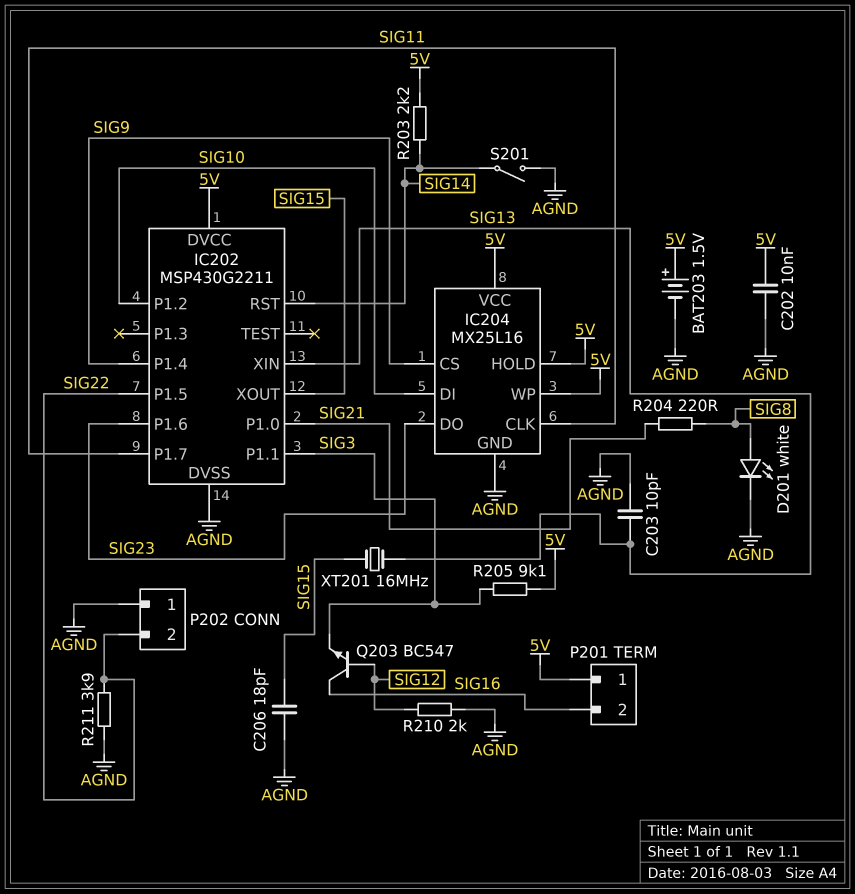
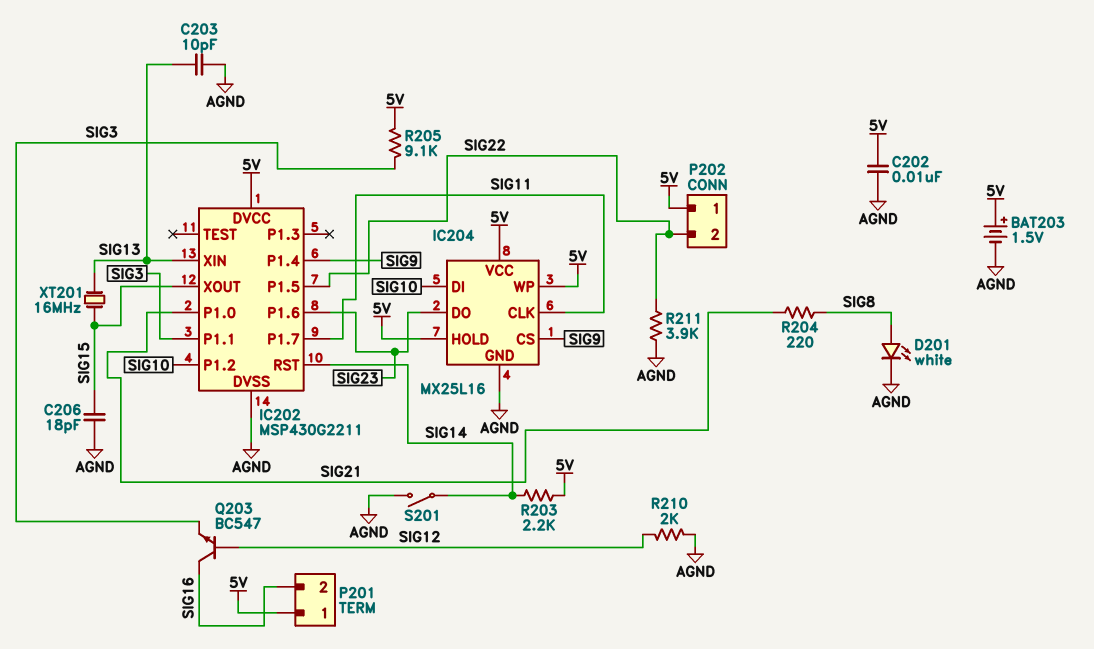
P202 pin 1: AGND -> 5V

